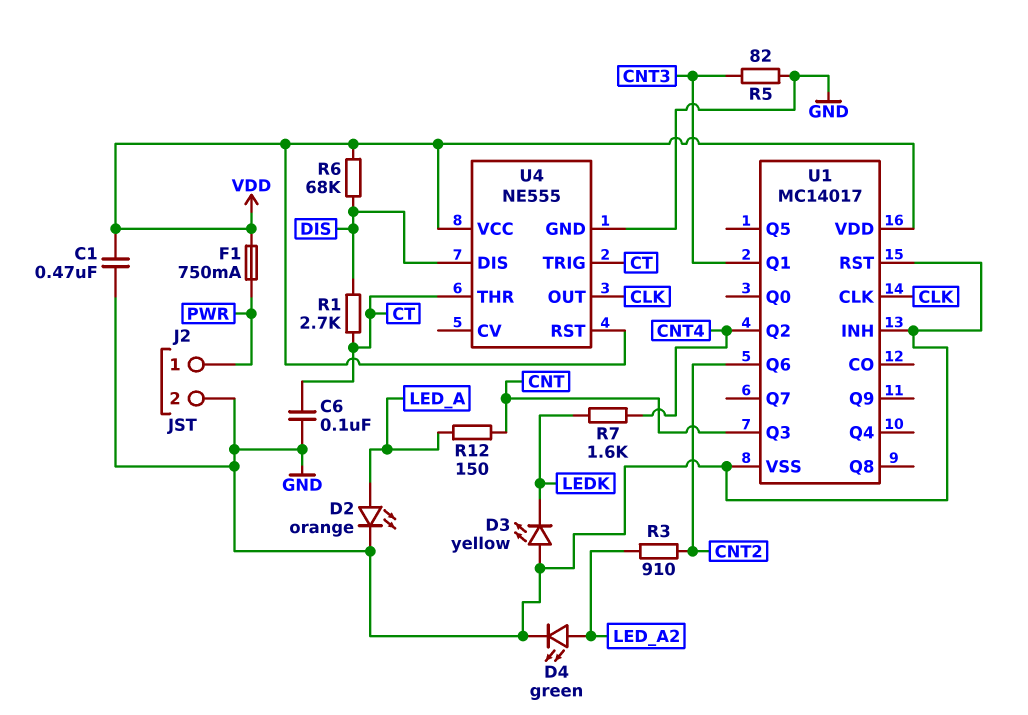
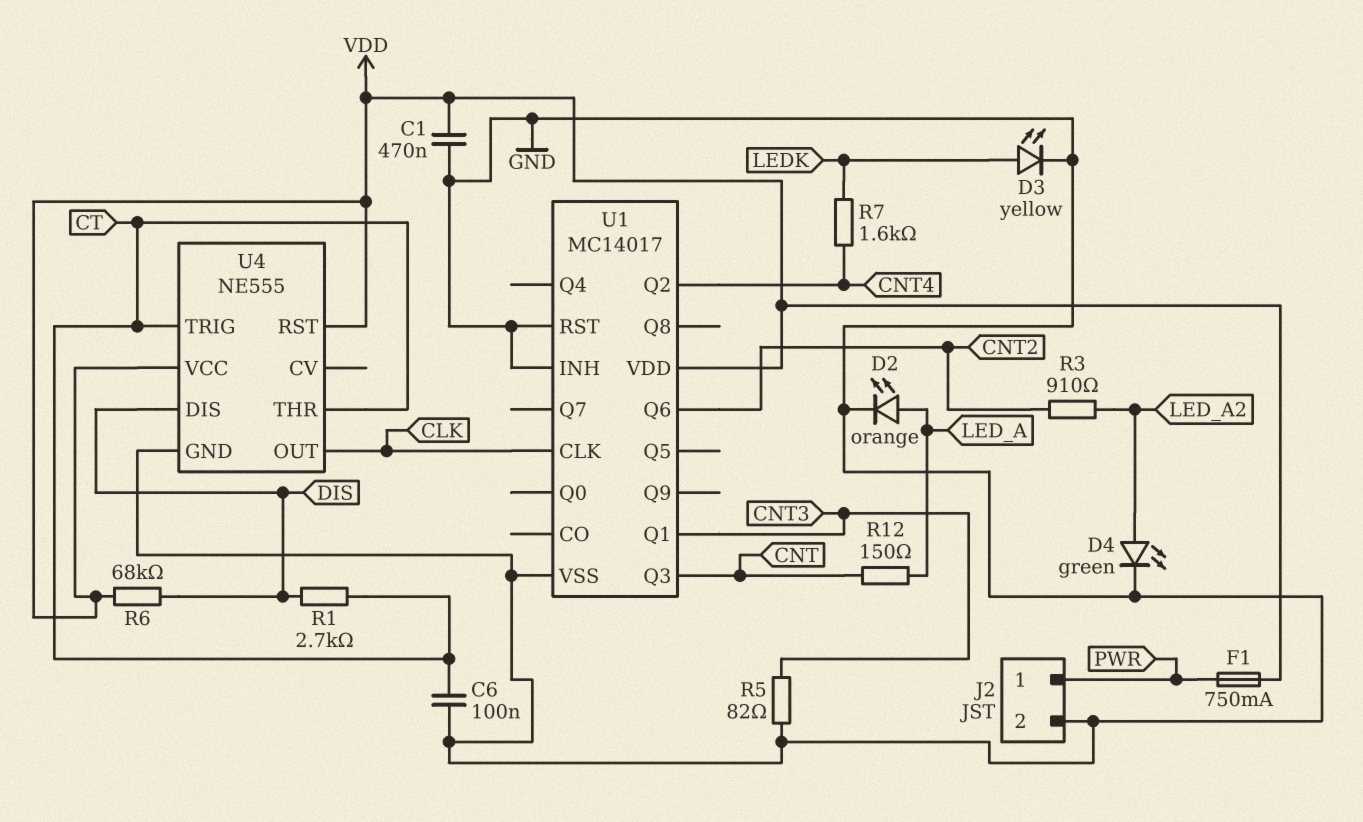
D3: LED yellow (A GND, K LEDK) -> LED yellow (A LEDK, K GND)

